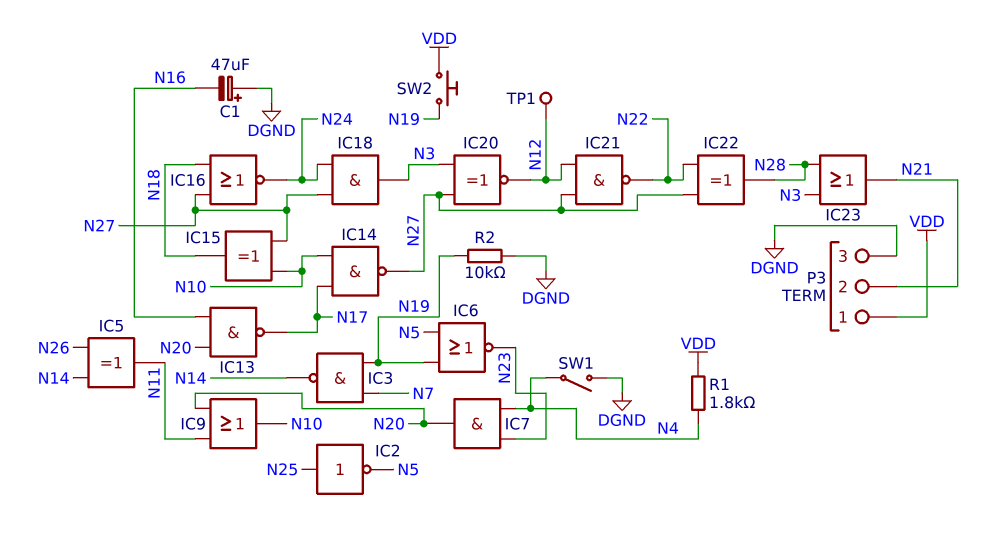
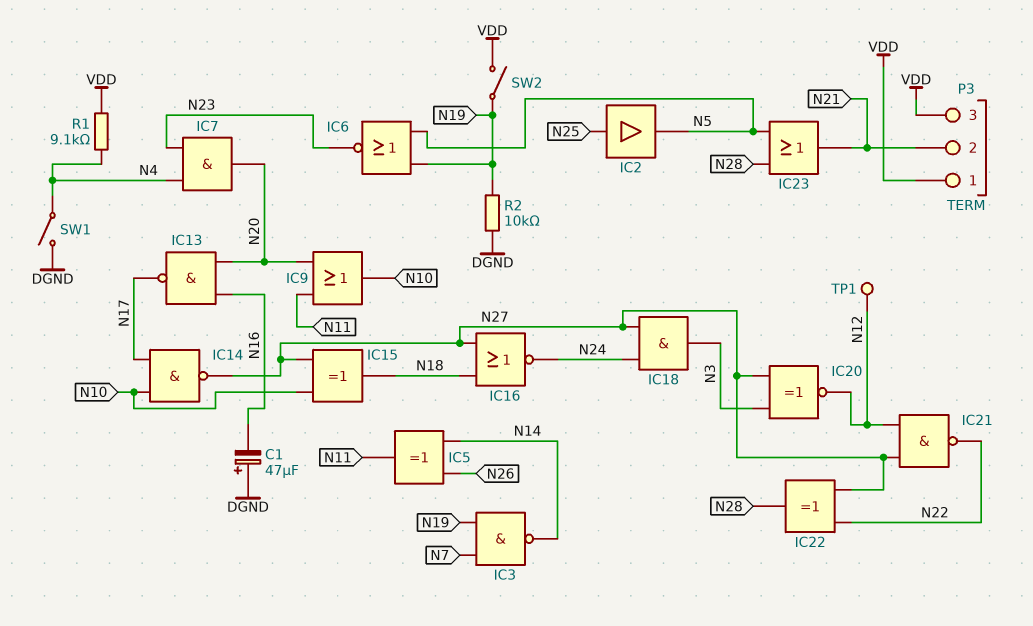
IC2: NOT (in N25, out N5) -> buffer (in N25, out N5)
IC23: OR (in N3, in N28, out N21) -> OR (in N5, in N28, out N21)
P3 pin 3: DGND -> VDD
R1: 1.8k (N4, VDD) -> 9.1k (N4, VDD)
SW2: button (N19, VDD) -> switch (N19, VDD)

